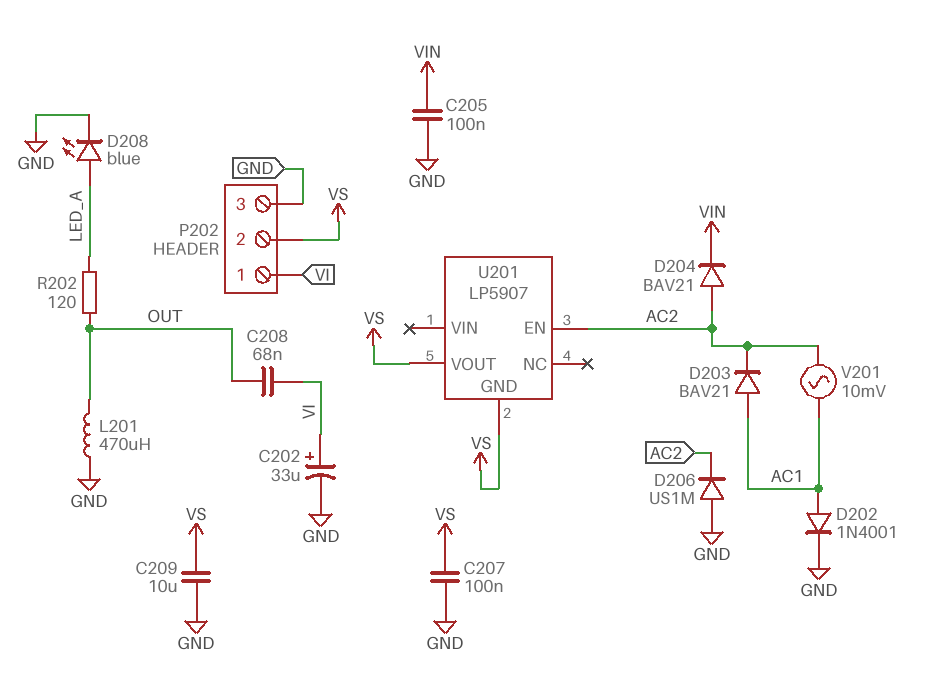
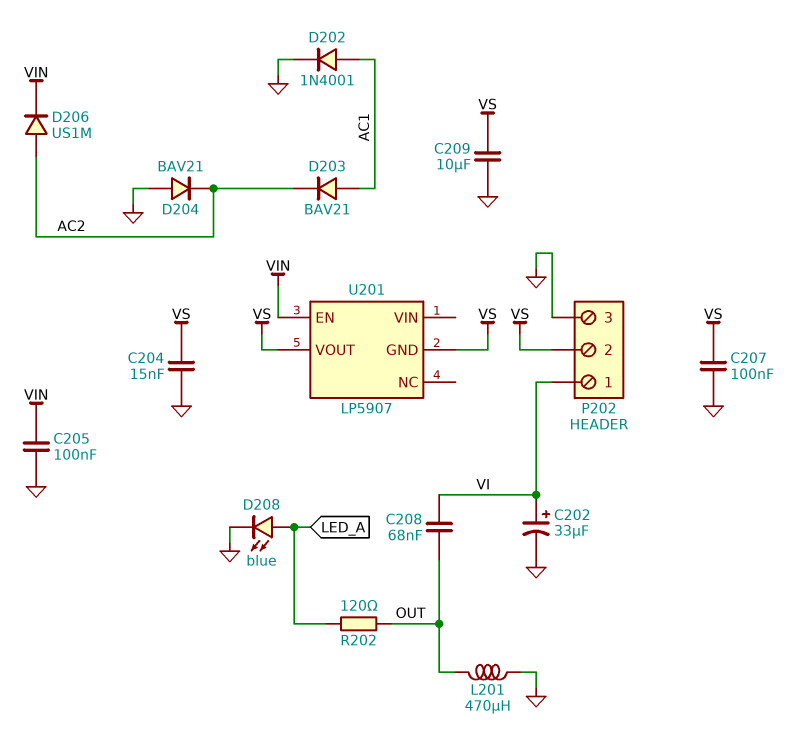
C204: none -> 15nF (GND, VS)
D204: diode BAV21 (A AC2, K VIN) -> diode BAV21 (A GND, K AC2)
D206: diode US1M (A GND, K AC2) -> diode US1M (A AC2, K VIN)
U201 pin EN: AC2 -> VIN
V201: AC 10mV (AC1, AC2) -> none

